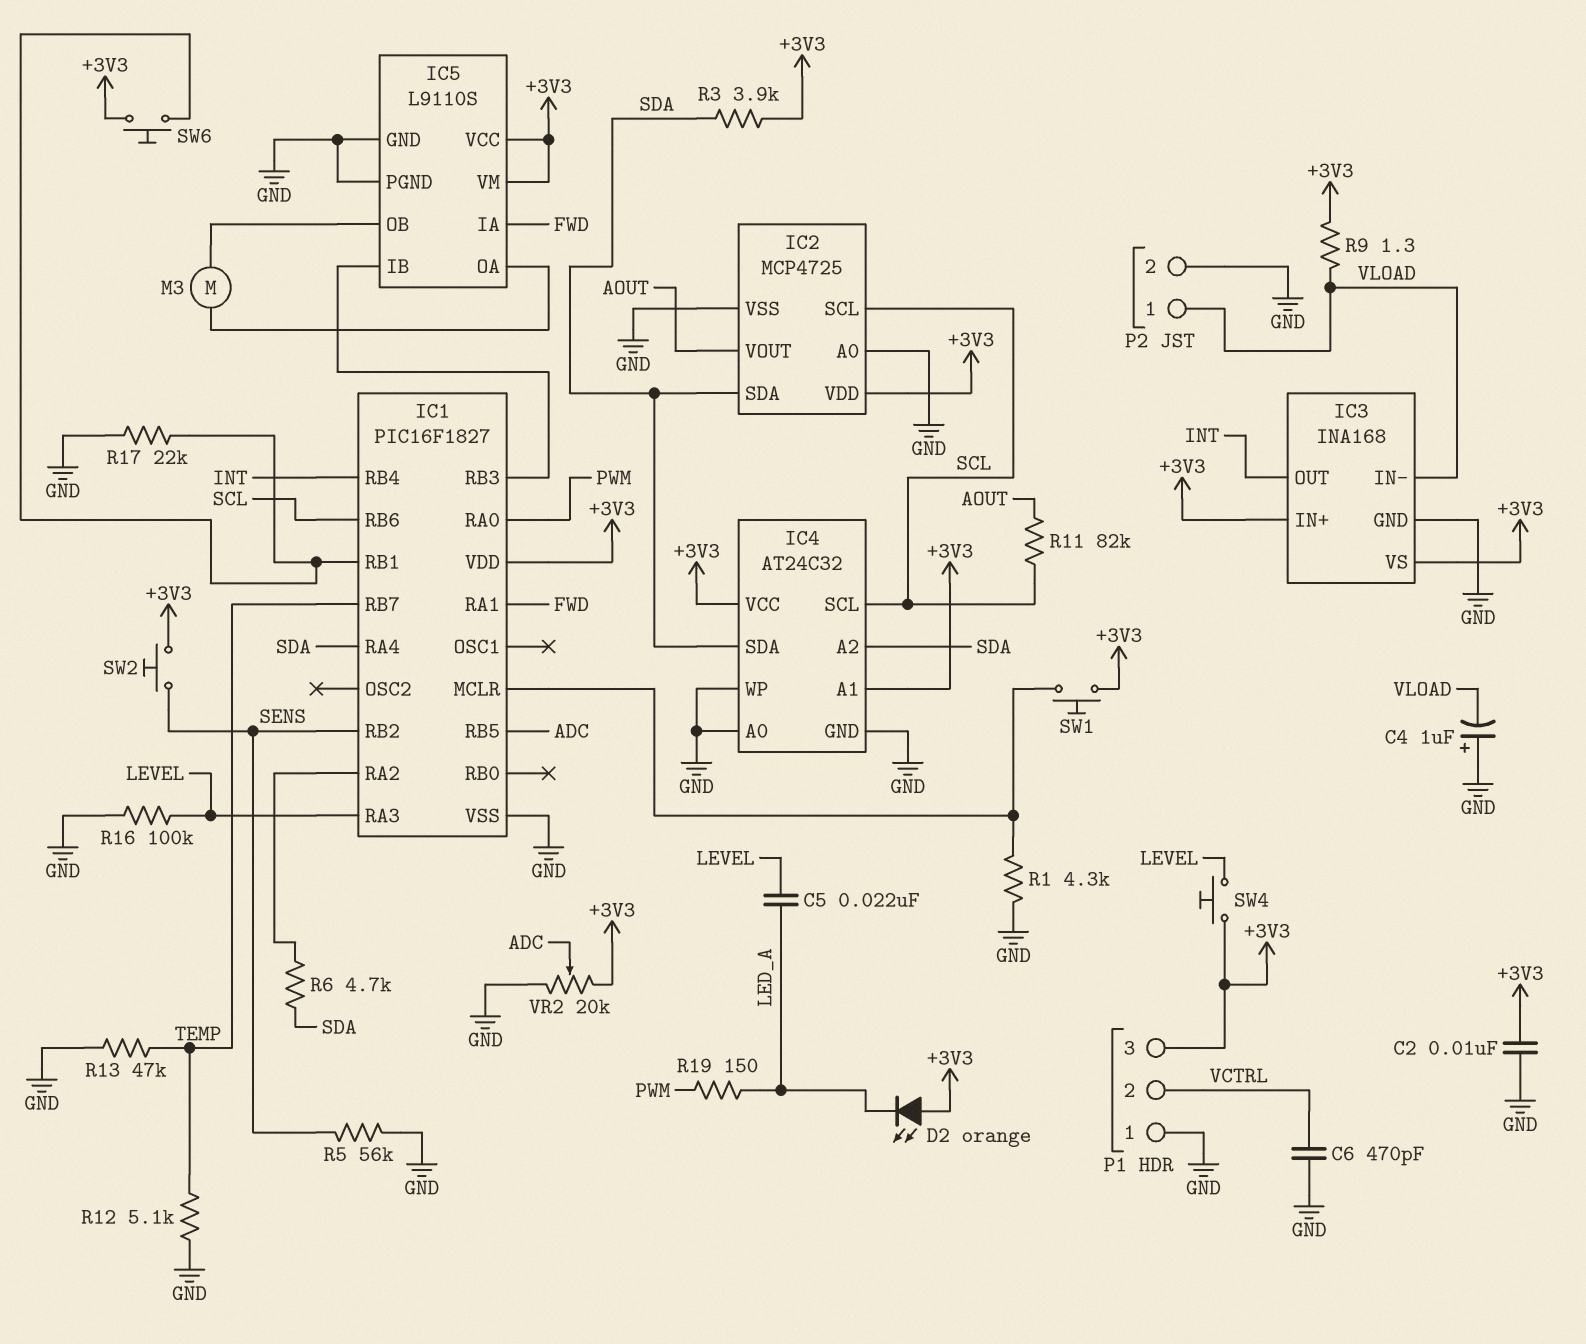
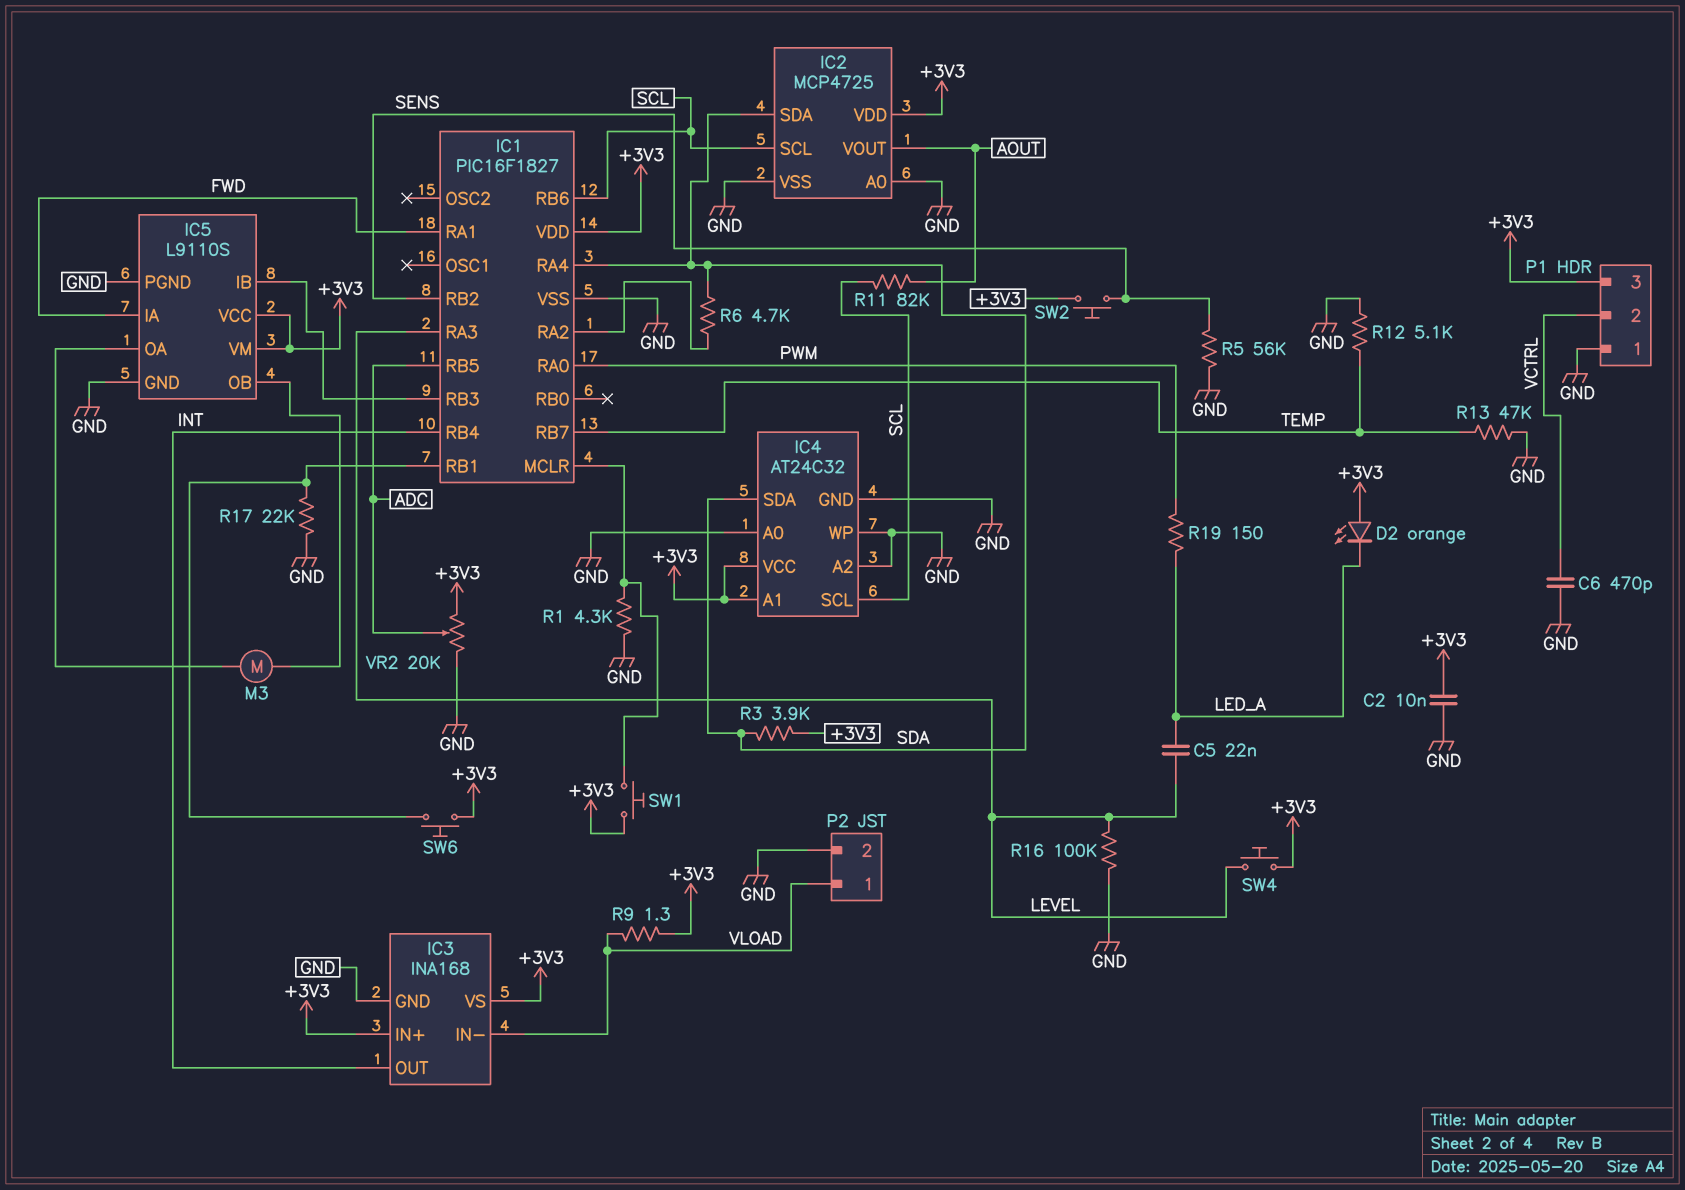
C4: 1uF (plus GND, minus VLOAD) -> none
IC4 pin A2: SDA -> GND

